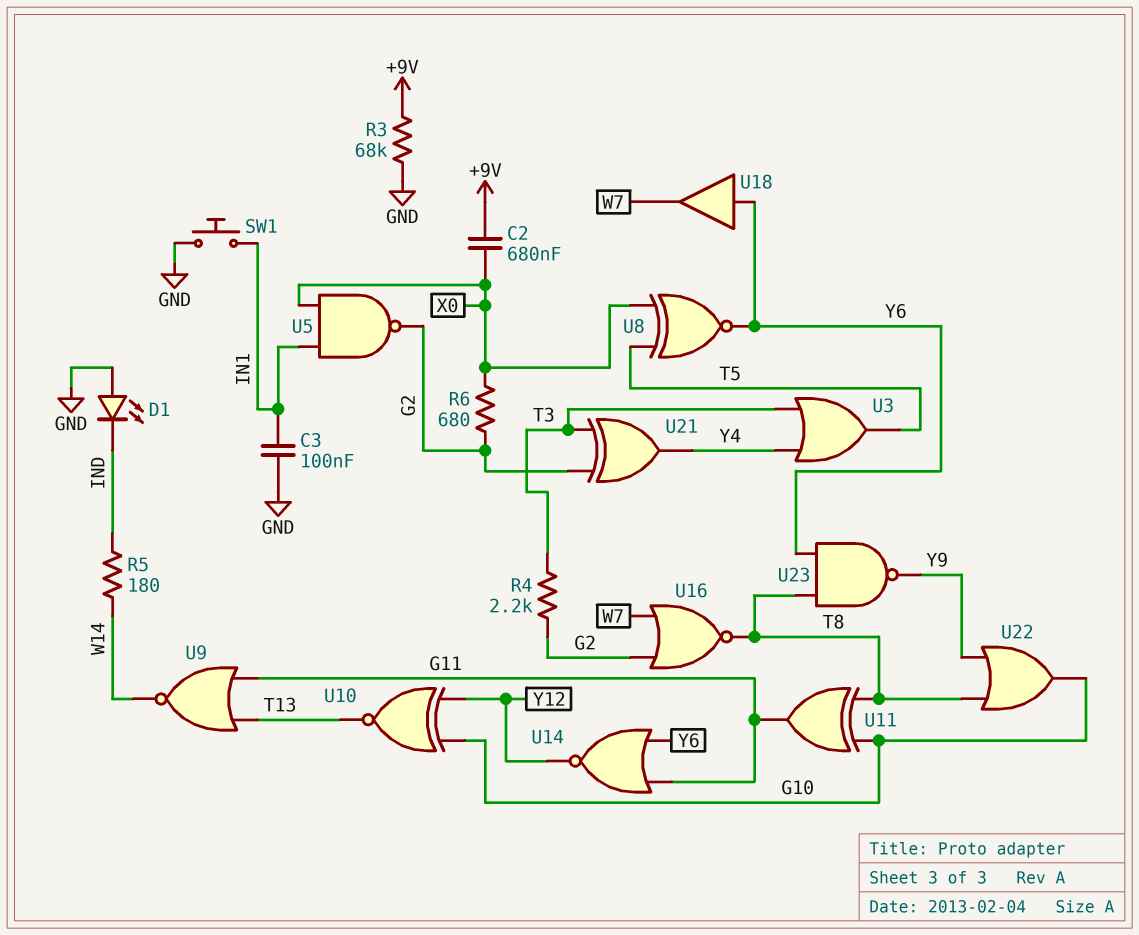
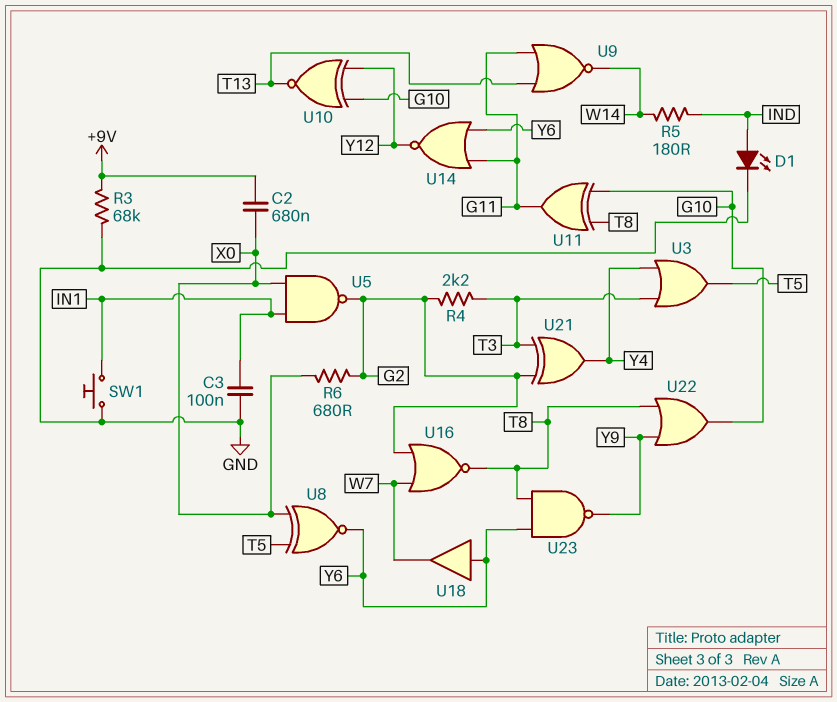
D1: LED (A GND, K IND) -> LED (A IND, K GND)

